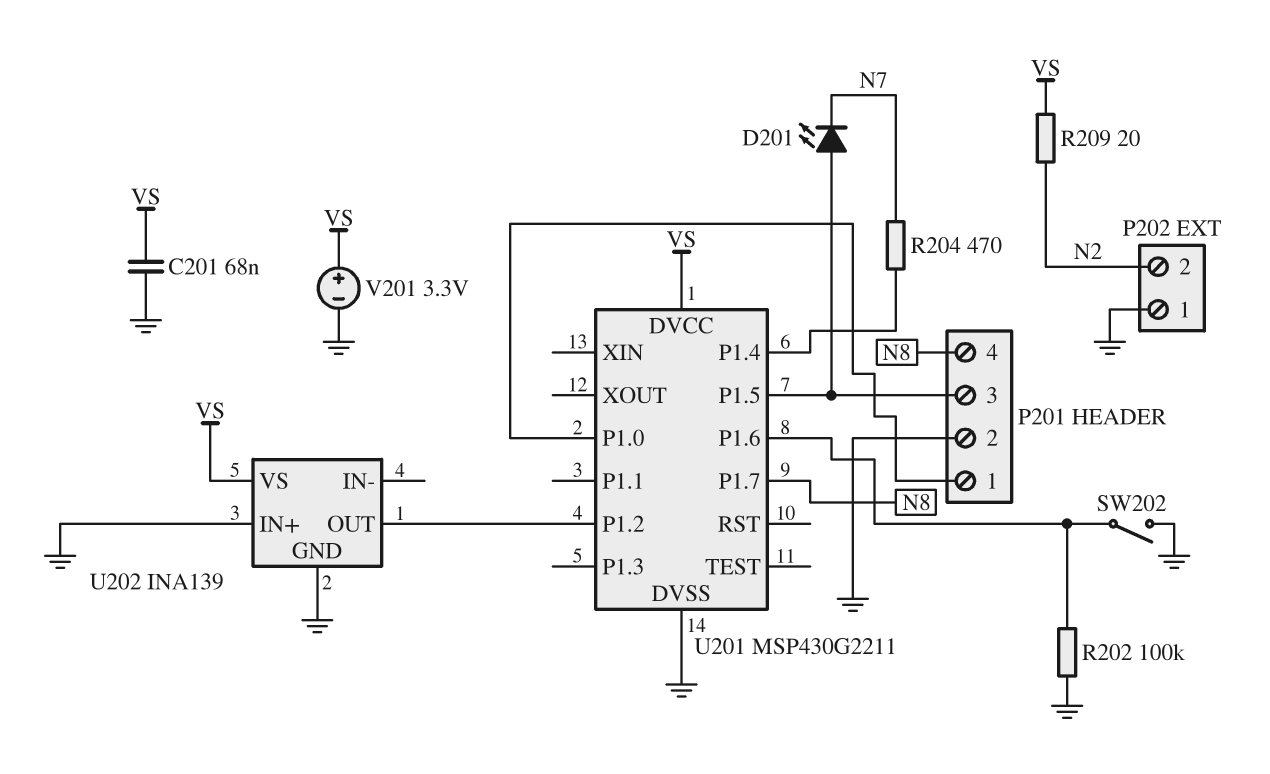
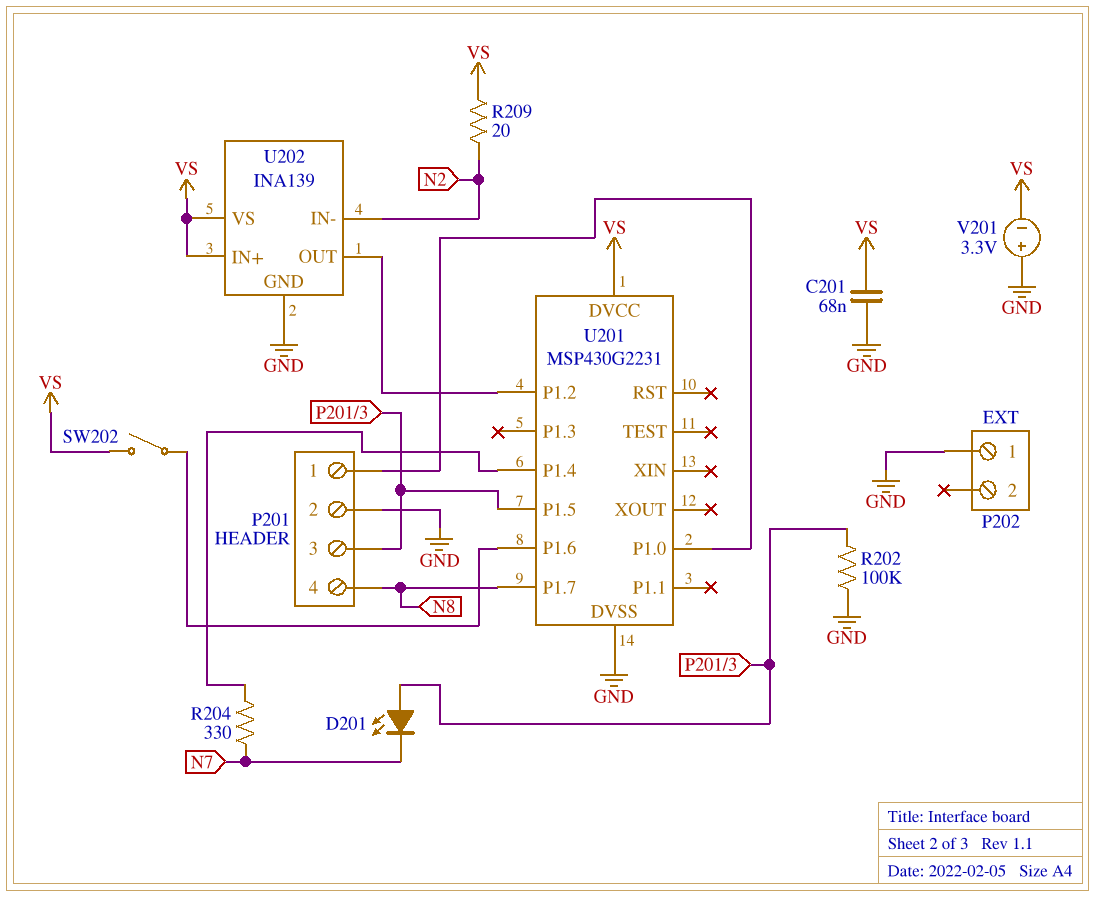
P202 pin 2: N2 -> none
R202: 100k (GND, U201/P1.6) -> 100k (GND, P201/3)
R204: 470 (N7, U201/P1.4) -> 330 (N7, U201/P1.4)
SW202: switch (GND, U201/P1.6) -> switch (U201/P1.6, VS)
U201: MSP430G2211 -> MSP430G2231
U202 pin IN+: GND -> VS
U202 pin IN-: none -> N2
V201: 3.3V (plus VS, minus GND) -> 3.3V (plus GND, minus VS)

